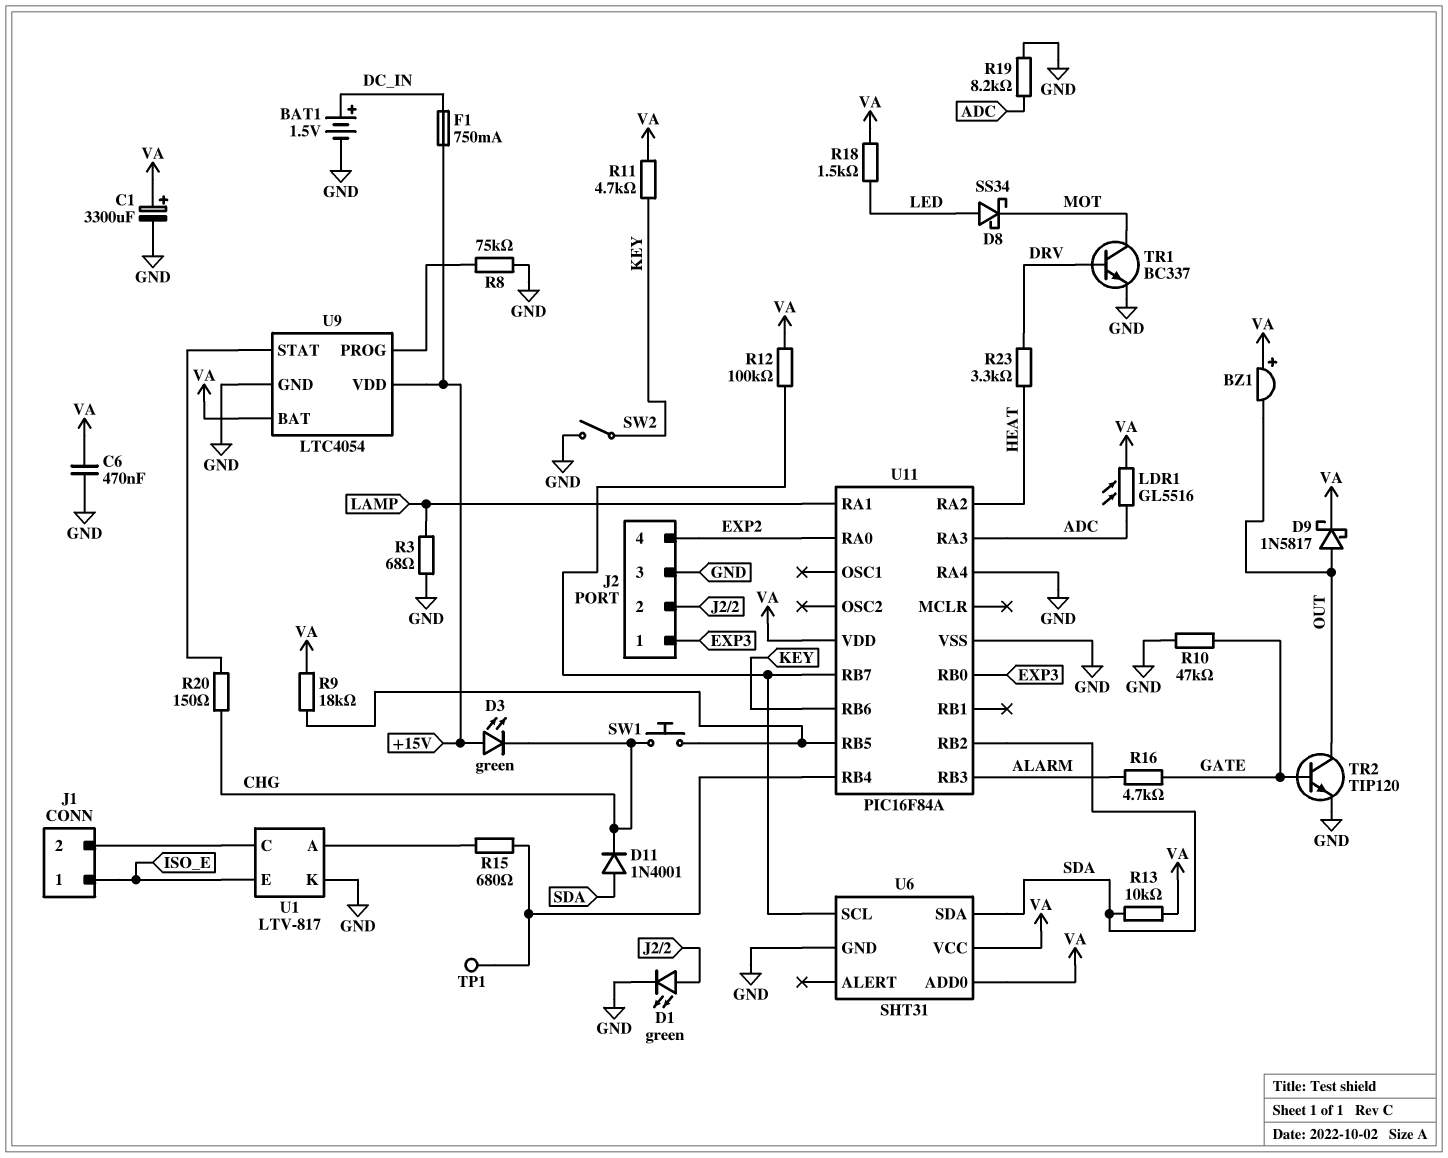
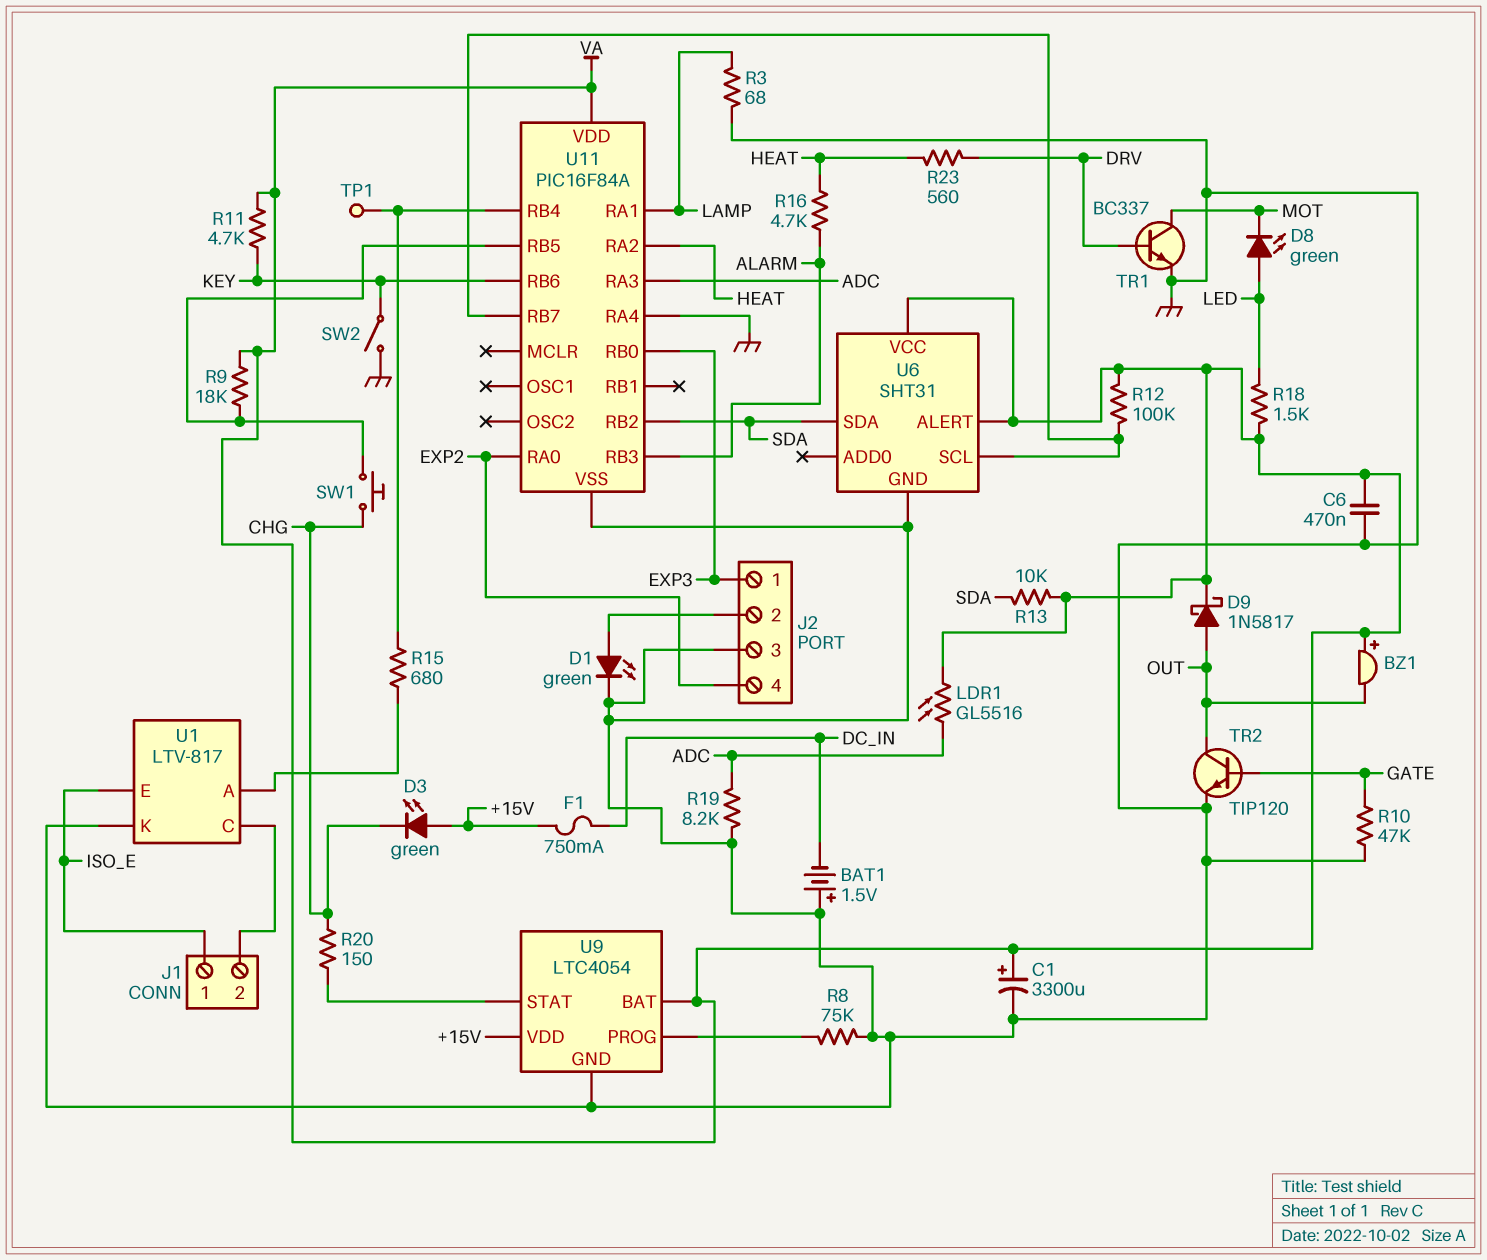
BAT1: 1.5V (plus DC_IN, minus GND) -> 1.5V (plus GND, minus DC_IN)
D8: schottky SS34 (A LED, K MOT) -> LED green (A LED, K MOT)
D11: diode 1N4001 (A SDA, K CHG) -> none
R16: 4.7k (ALARM, GATE) -> 4.7k (ALARM, HEAT)
R23: 3.3k (DRV, HEAT) -> 560 (DRV, HEAT)
U6 pin ADD0: VA -> none
U6 pin ALERT: none -> VA

